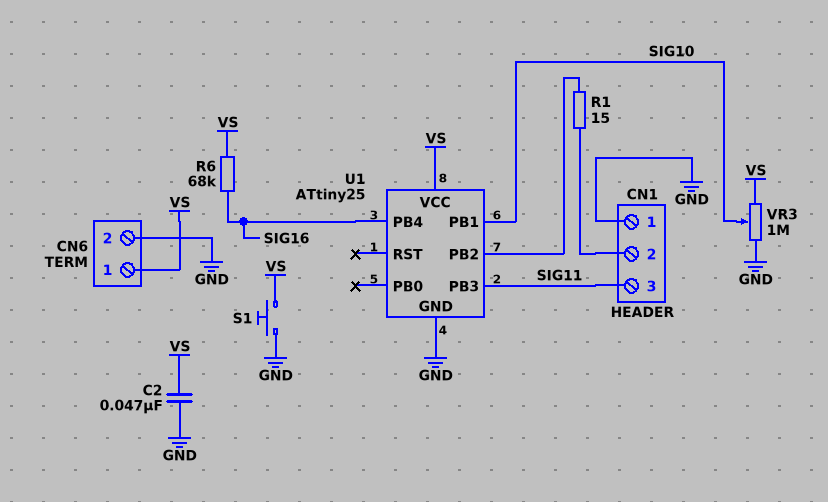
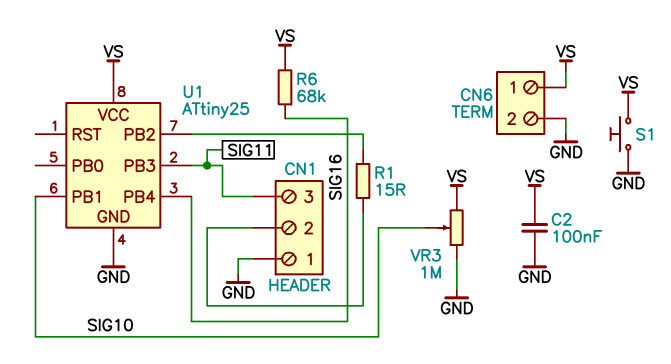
C2: 47nF (GND, VS) -> 100nF (GND, VS)

